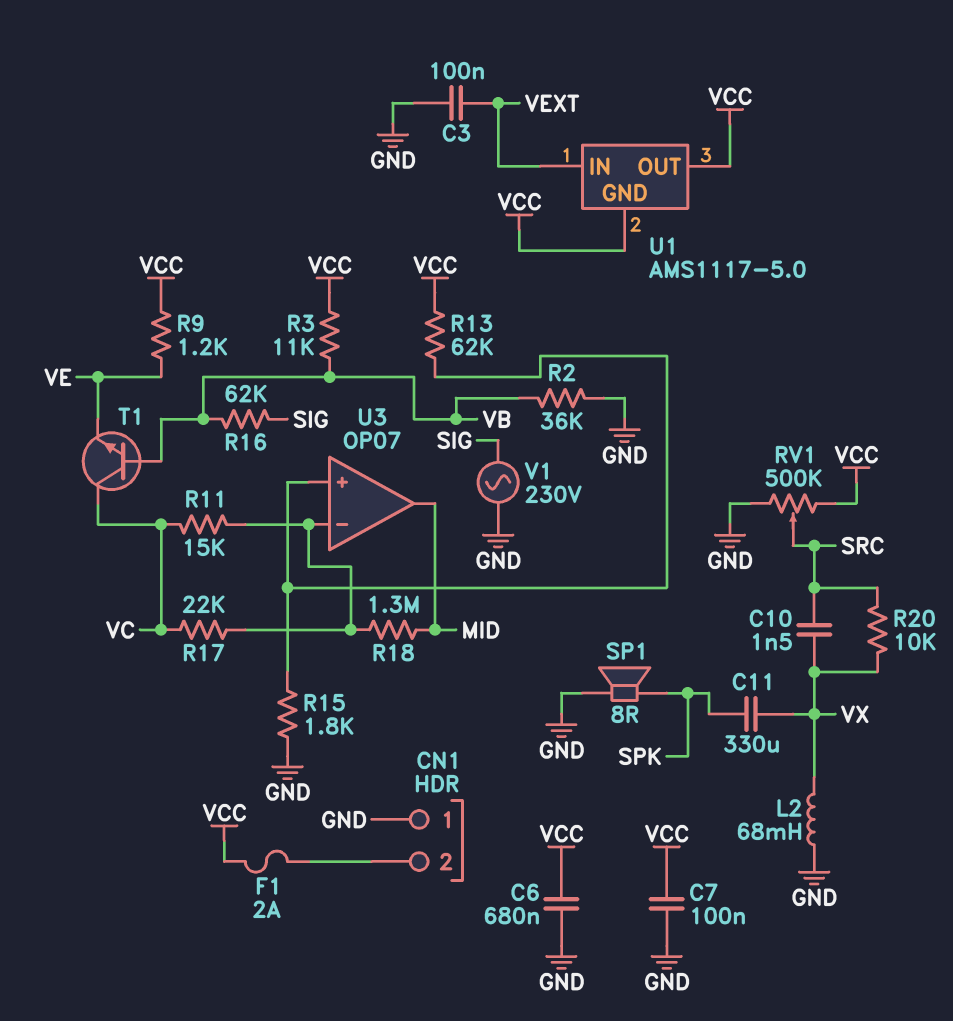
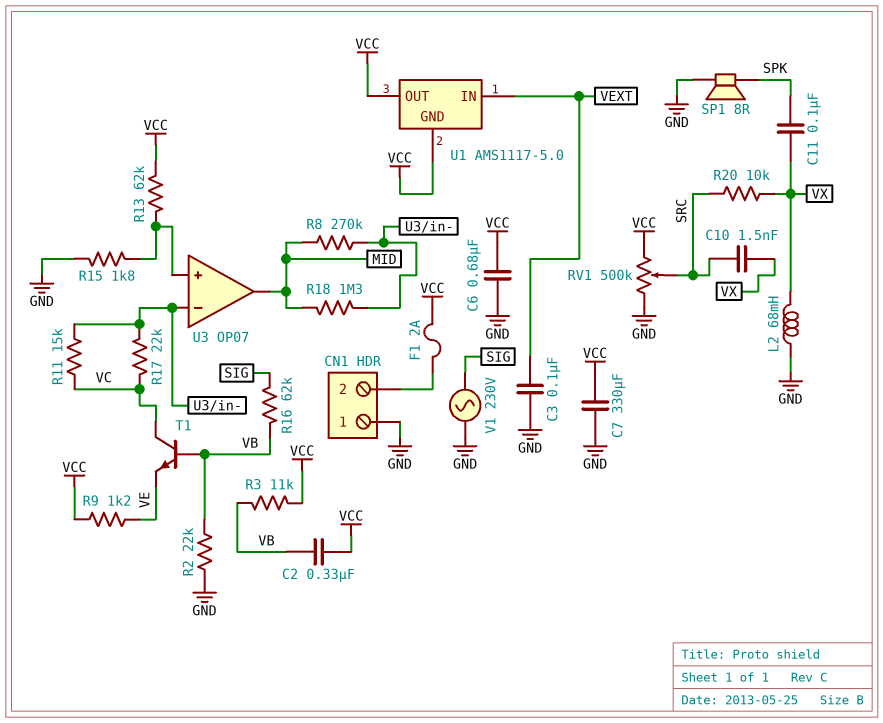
C2: none -> 330nF (VB, VCC)
C7: 100nF (GND, VCC) -> 330uF (GND, VCC)
C11: 330uF (SPK, VX) -> 100nF (SPK, VX)
R2: 36k (GND, VB) -> 22k (GND, VB)
R8: none -> 270k (MID, U3/in-)

